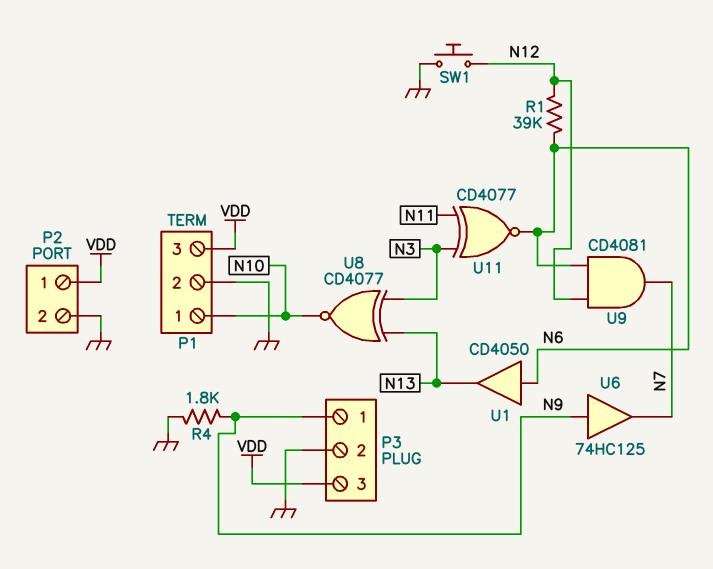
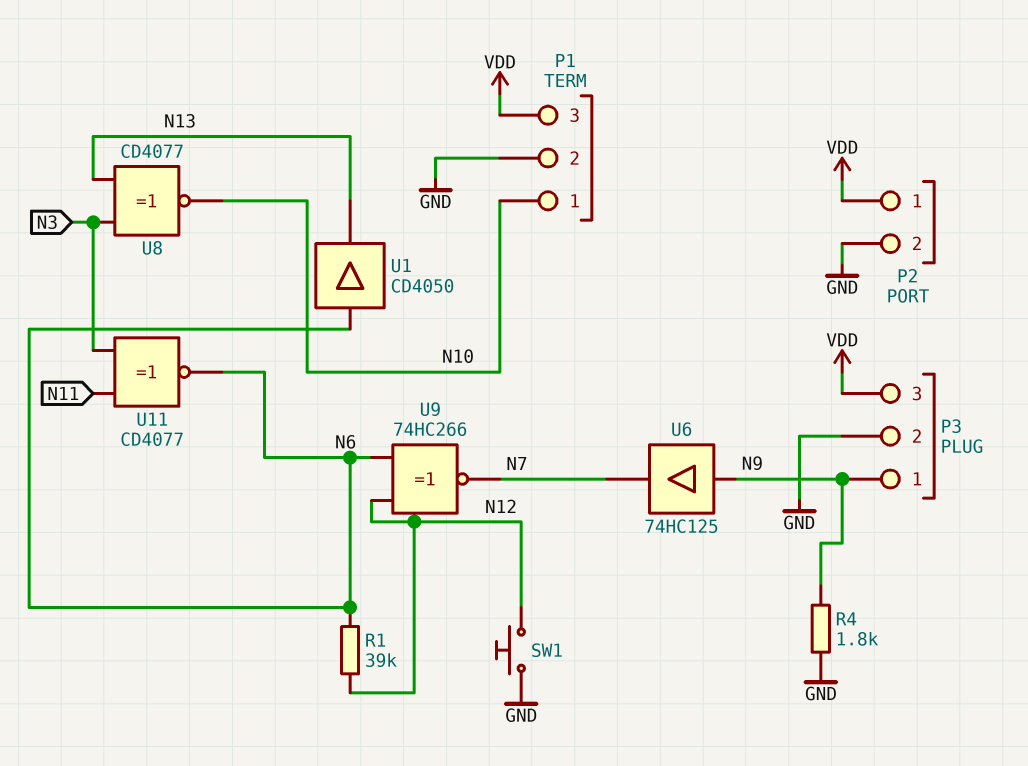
U9: AND CD4081 (in N6, in N12, out N7) -> XNOR 74HC266 (in N6, in N12, out N7)

